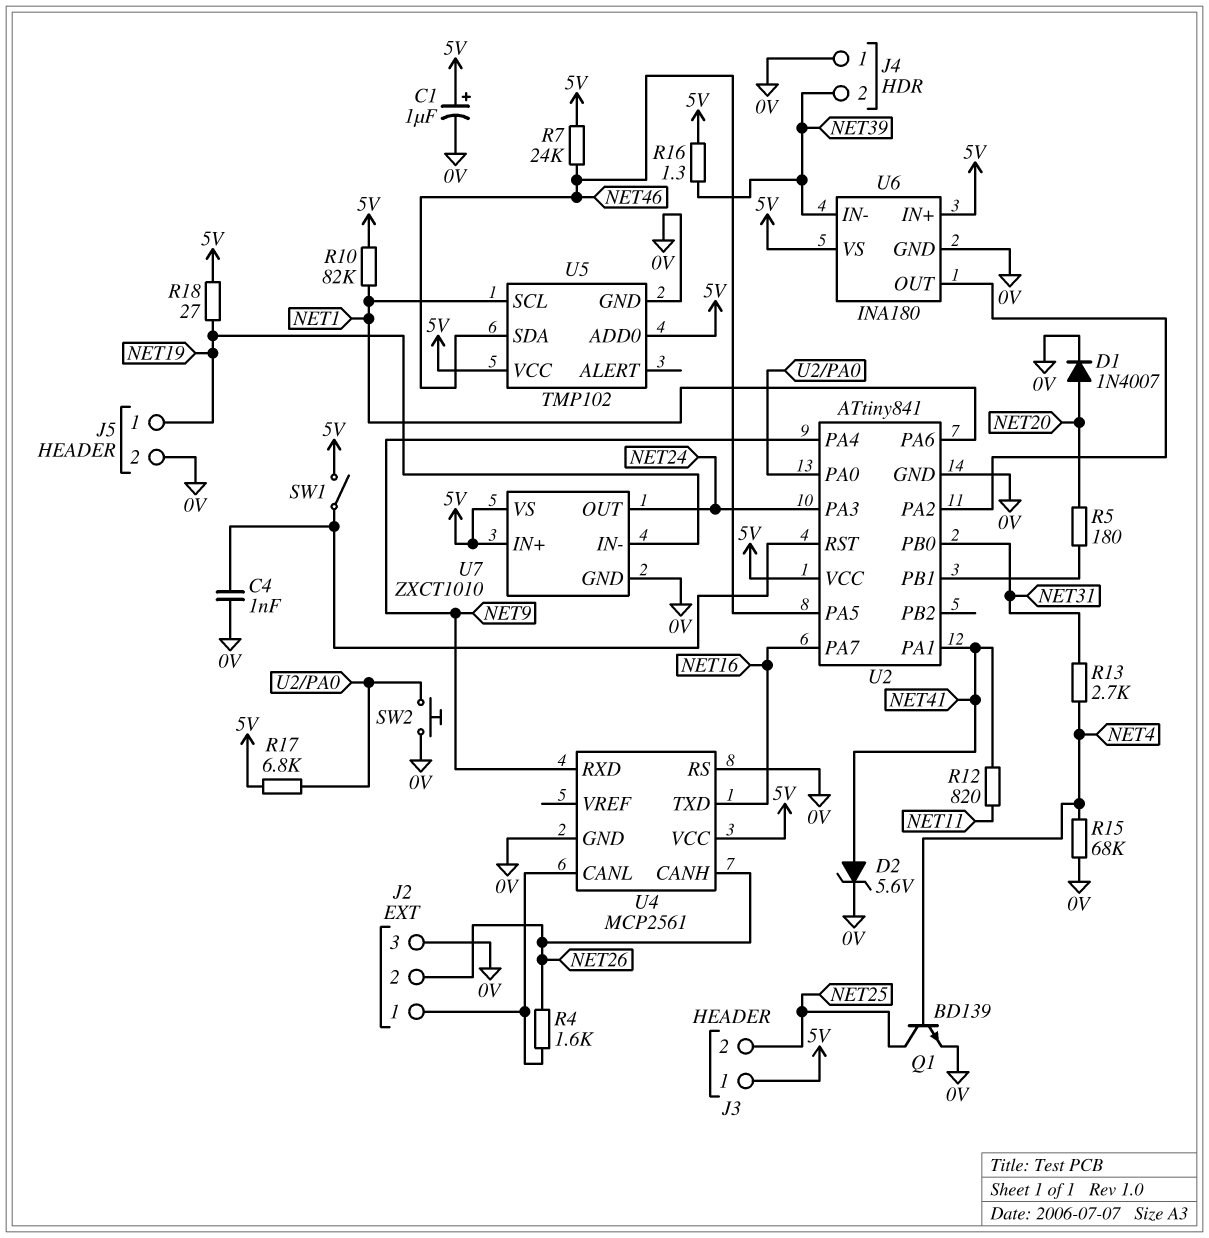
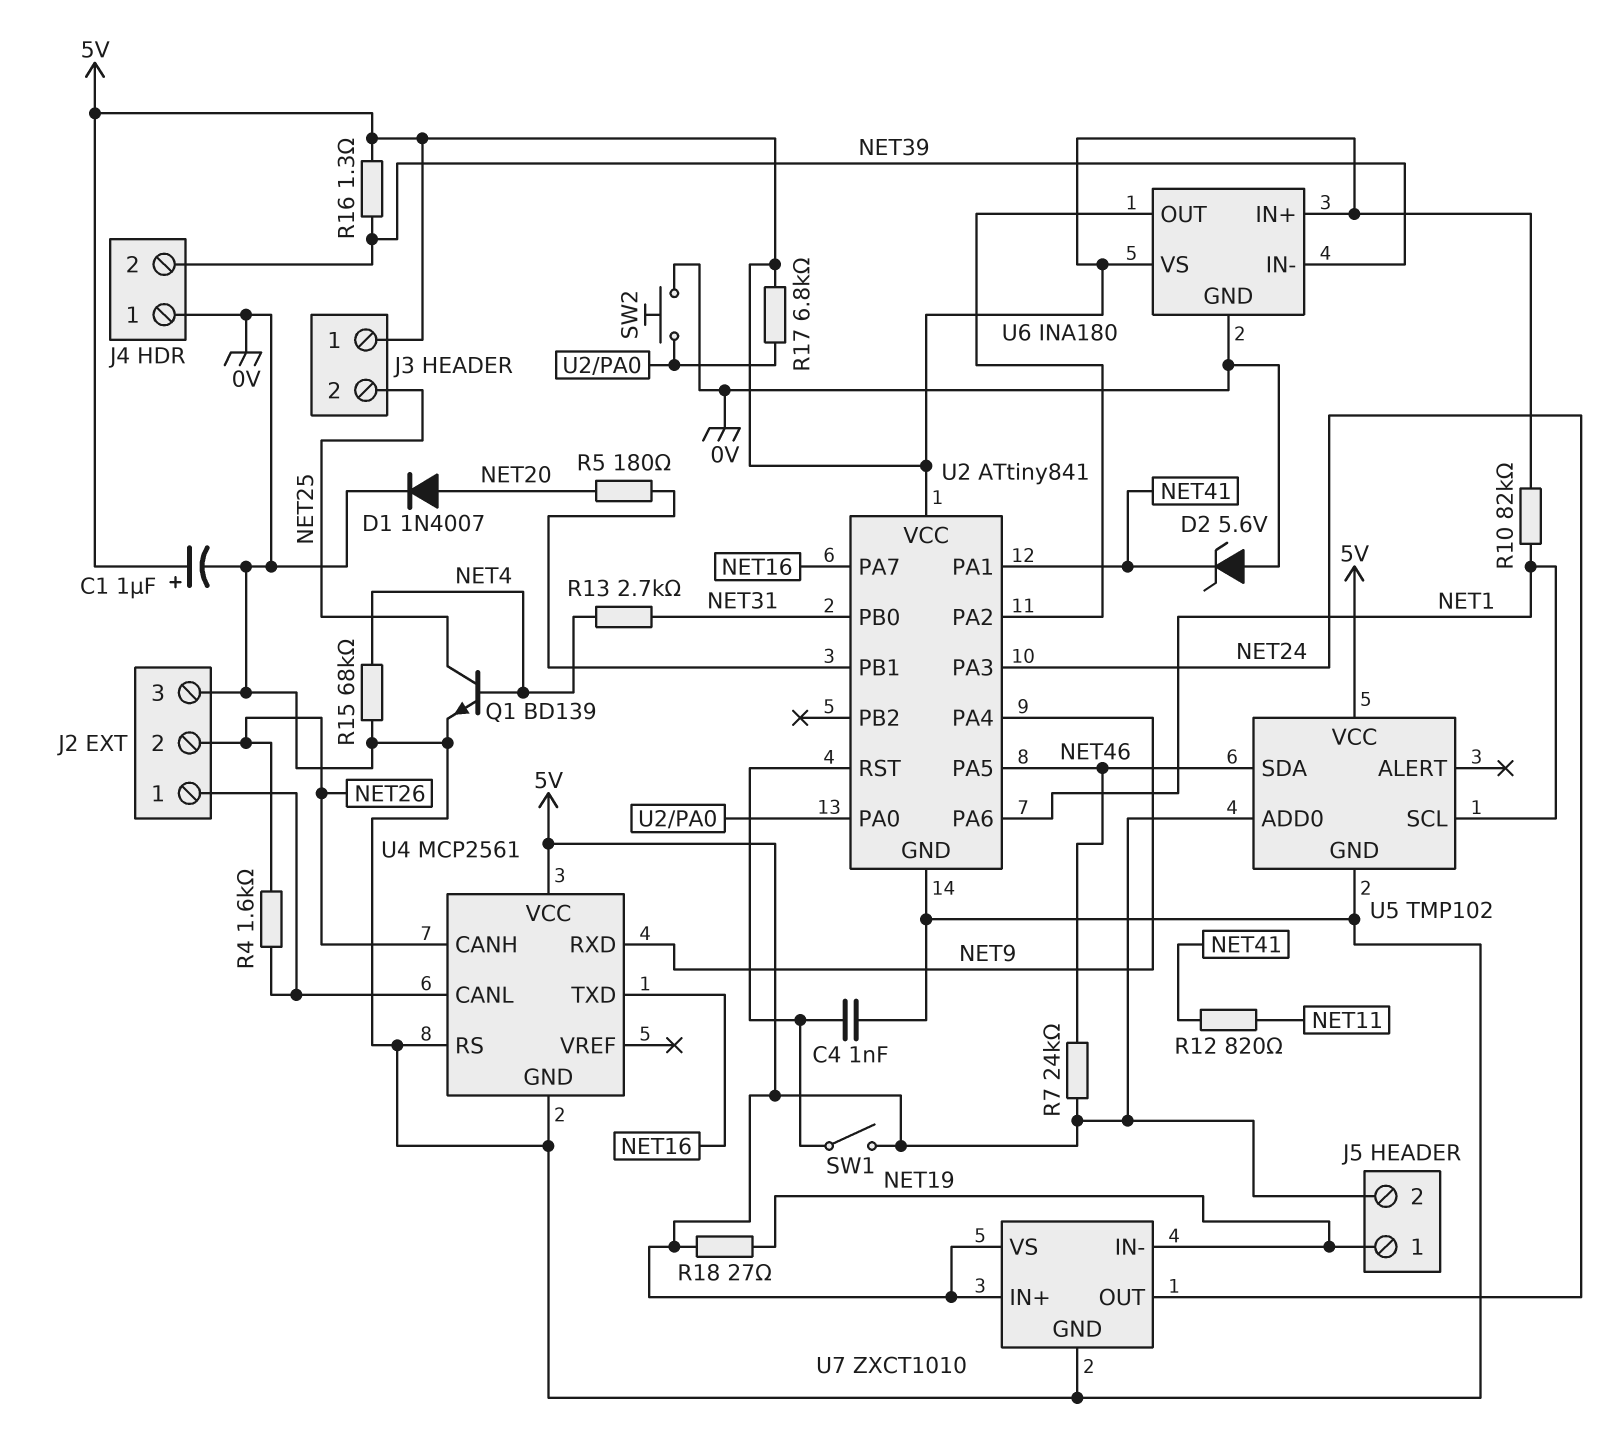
D2: zener 5.6V (A NET41, K 0V) -> zener 5.6V (A 0V, K NET41)
J5 pin 2: 0V -> 5V

